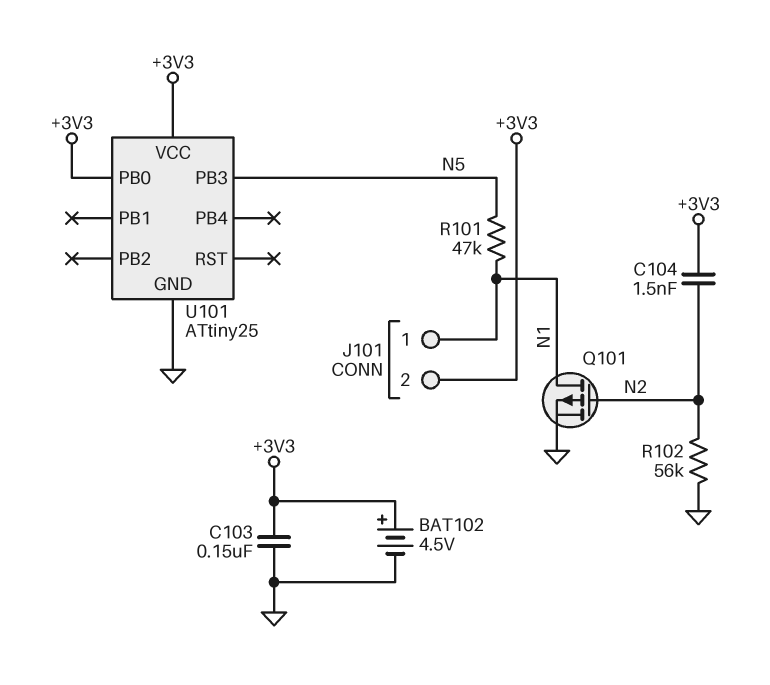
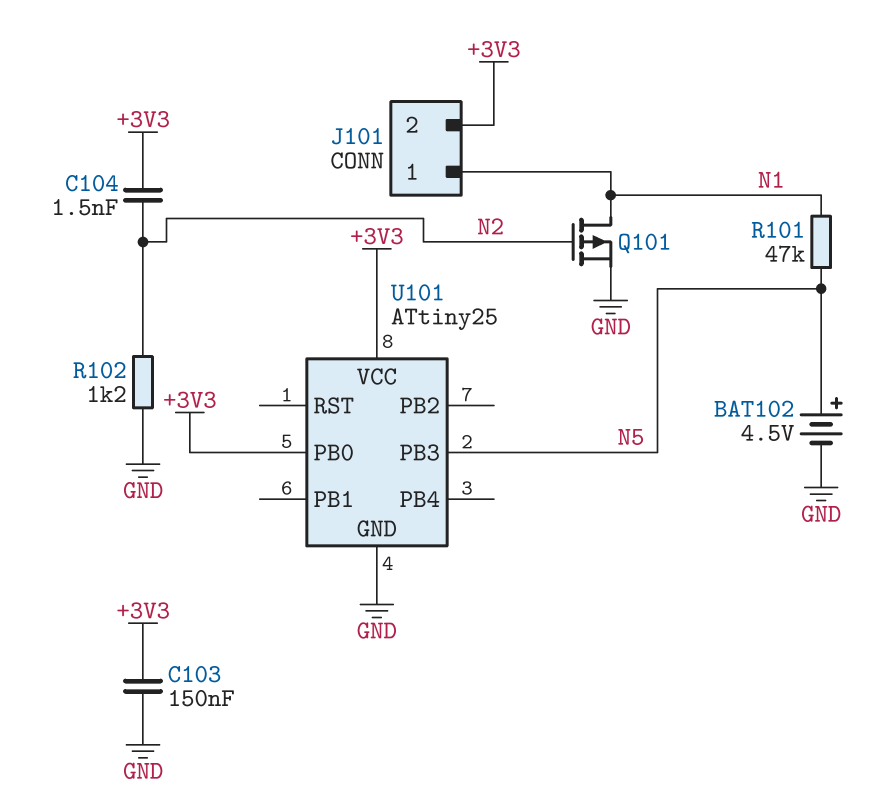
BAT102: 4.5V (plus +3V3, minus GND) -> 4.5V (plus N5, minus GND)
R102: 56k (GND, N2) -> 1.2k (GND, N2)

